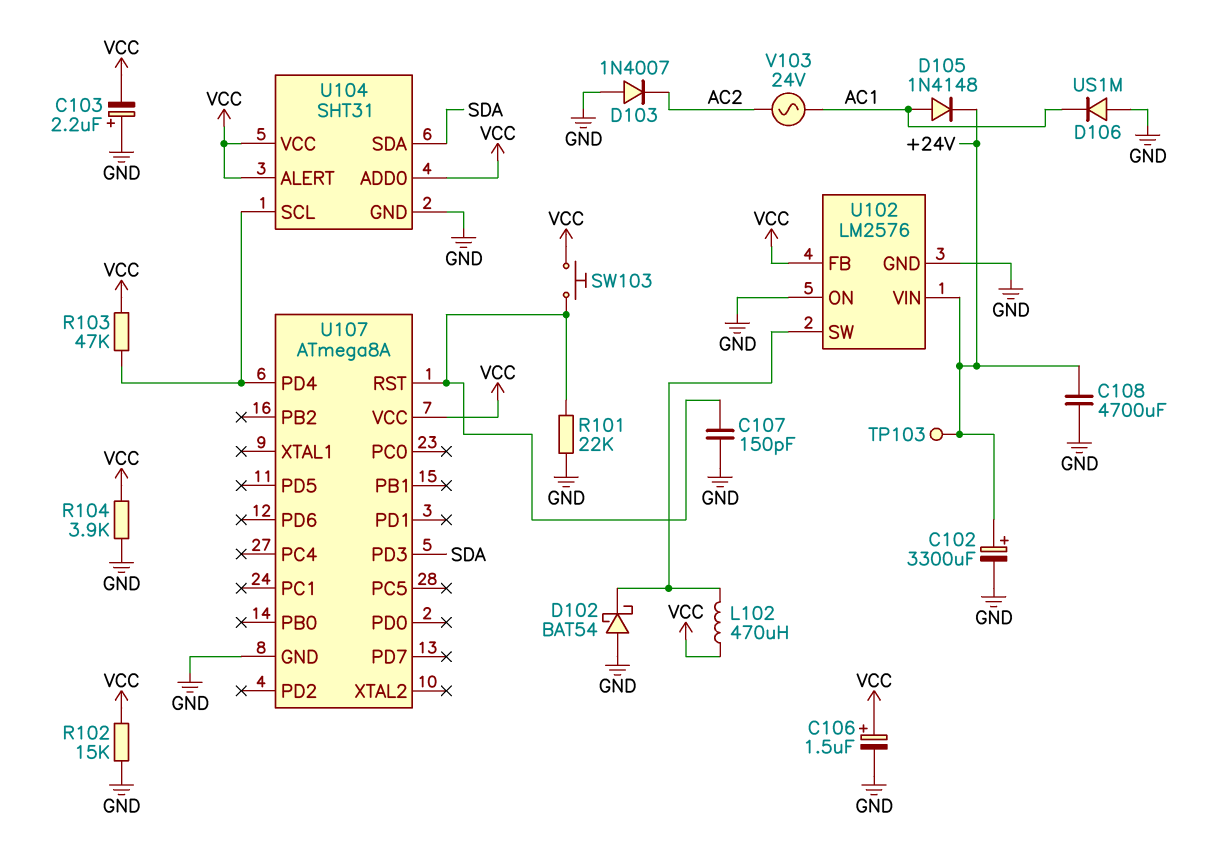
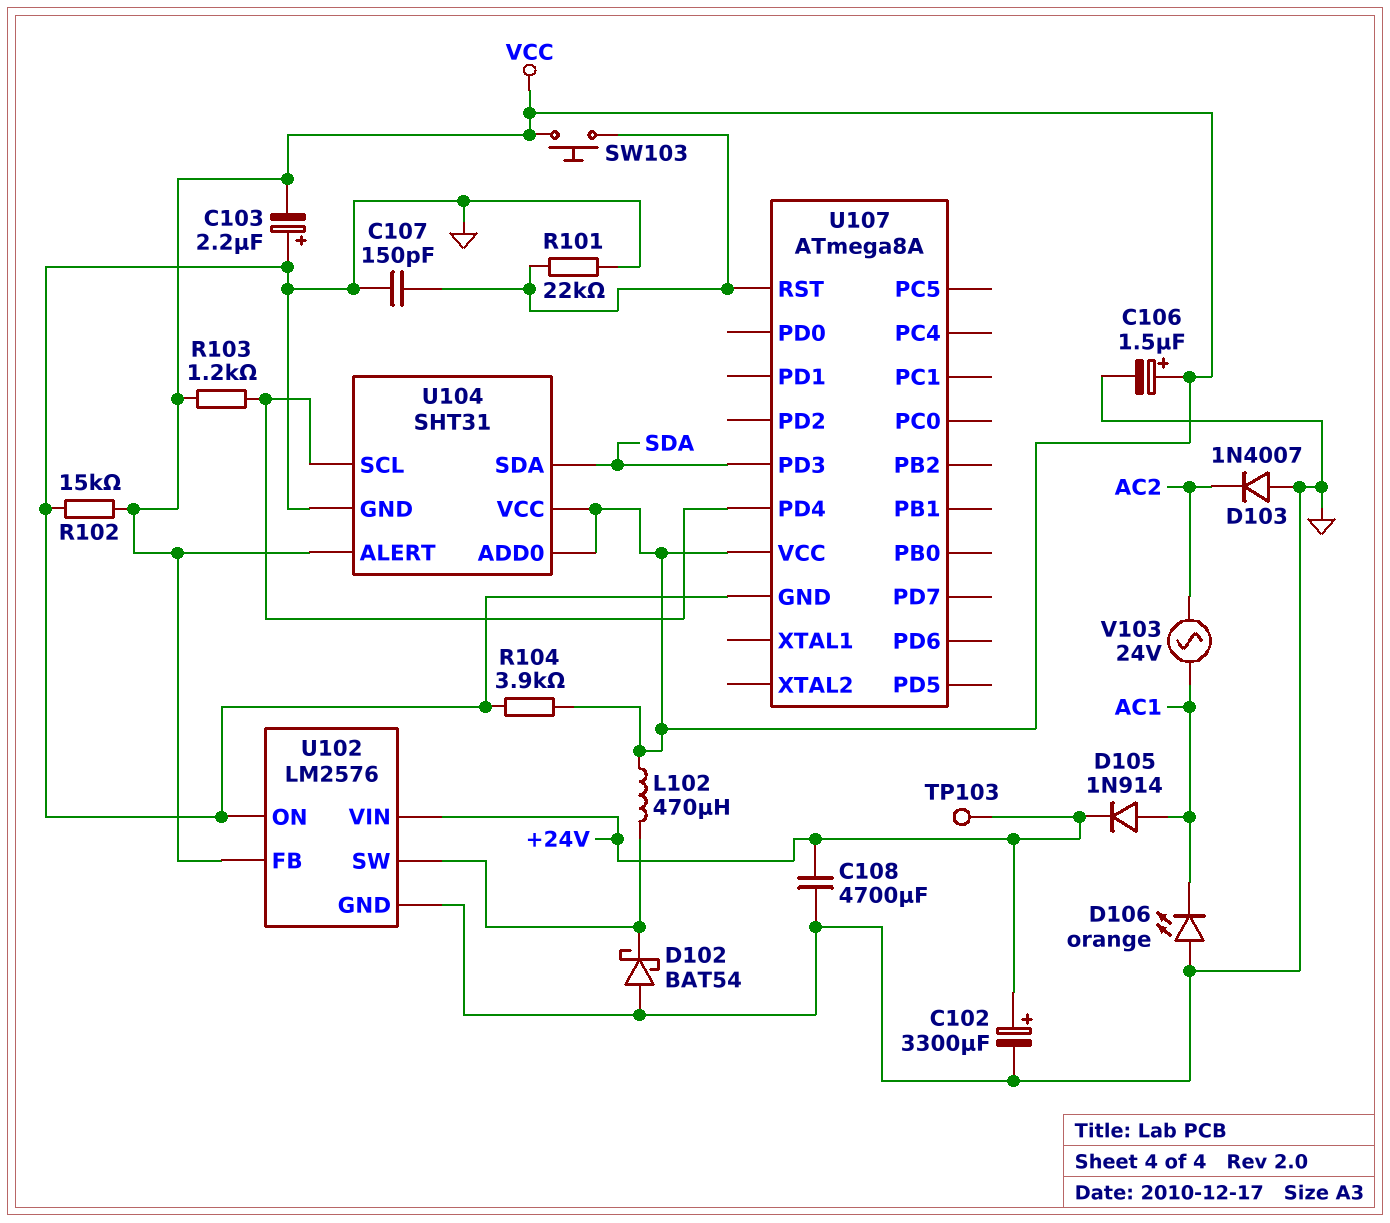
D105: diode 1N4148 (A AC1, K +24V) -> diode 1N914 (A AC1, K +24V)
D106: diode US1M (A GND, K AC1) -> LED orange (A GND, K AC1)
R103: 47k (U104/SCL, VCC) -> 1.2k (U104/SCL, VCC)

